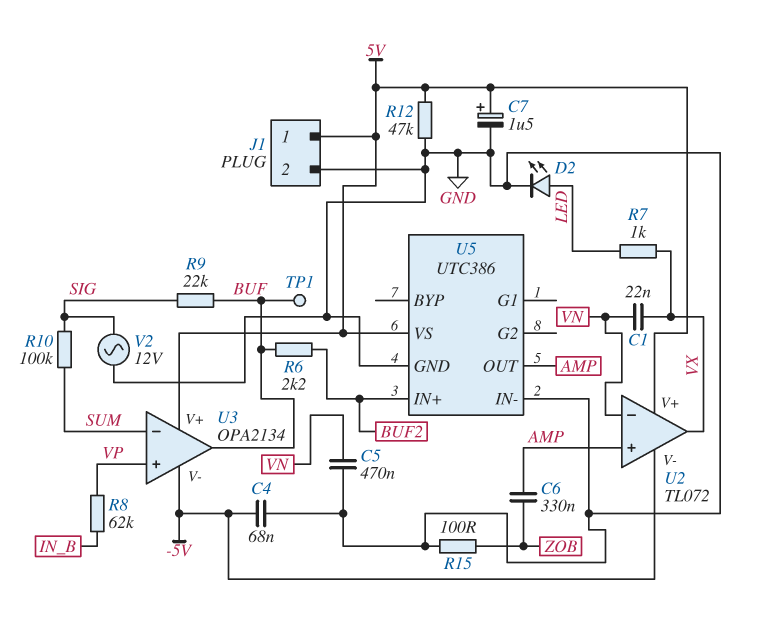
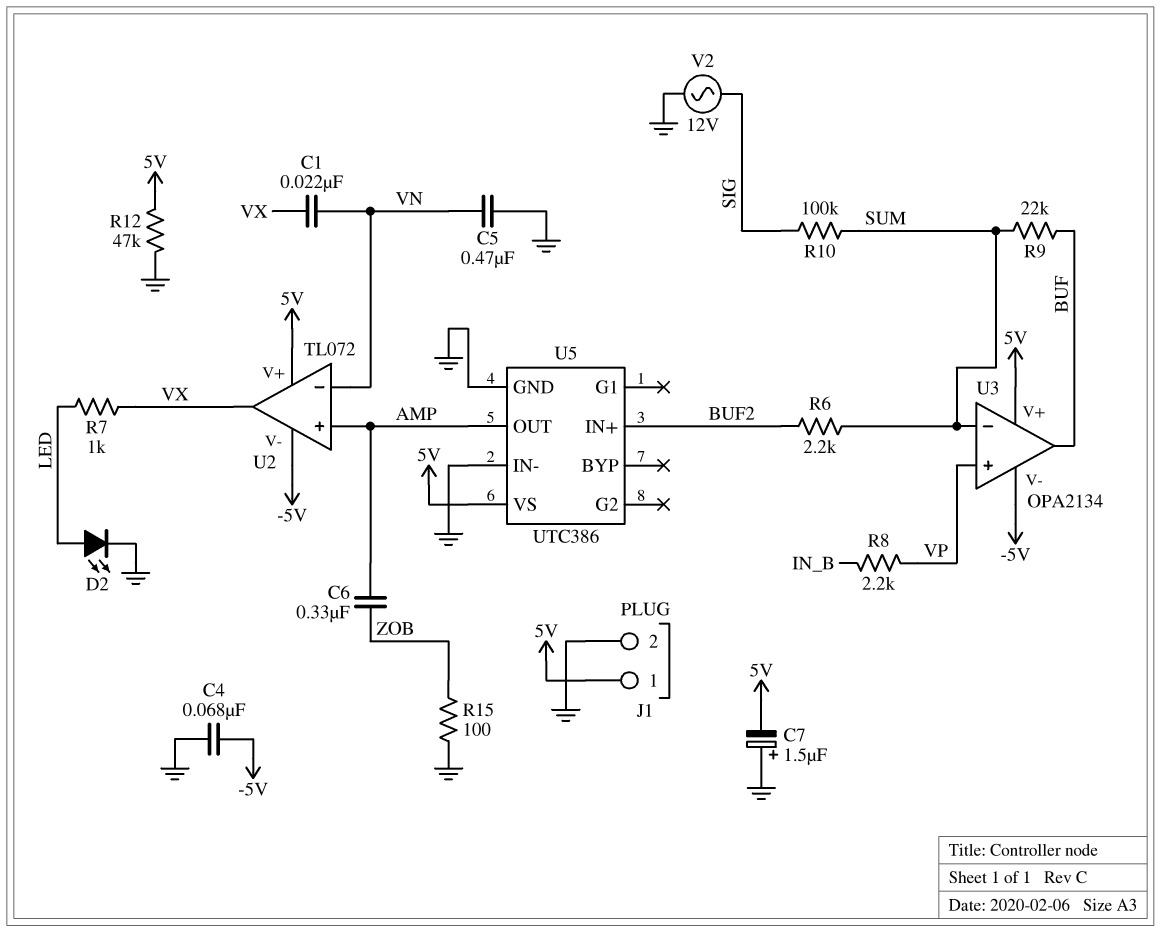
C7: 1.5uF (plus 5V, minus GND) -> 1.5uF (plus GND, minus 5V)
R6: 2.2k (BUF, BUF2) -> 2.2k (BUF2, SUM)
R8: 62k (IN_B, VP) -> 2.2k (IN_B, VP)
R9: 22k (BUF, SIG) -> 22k (BUF, SUM)
TP1: test point (BUF) -> none

